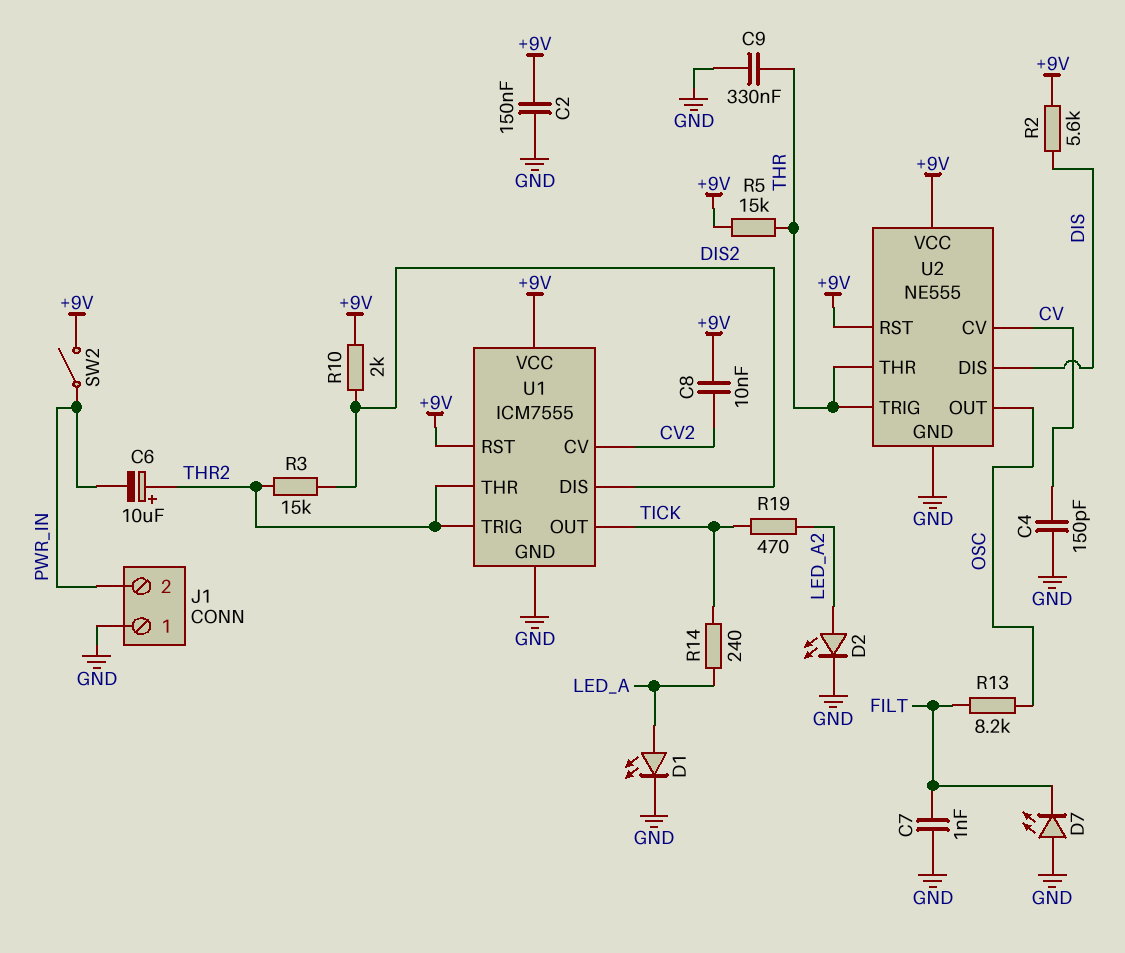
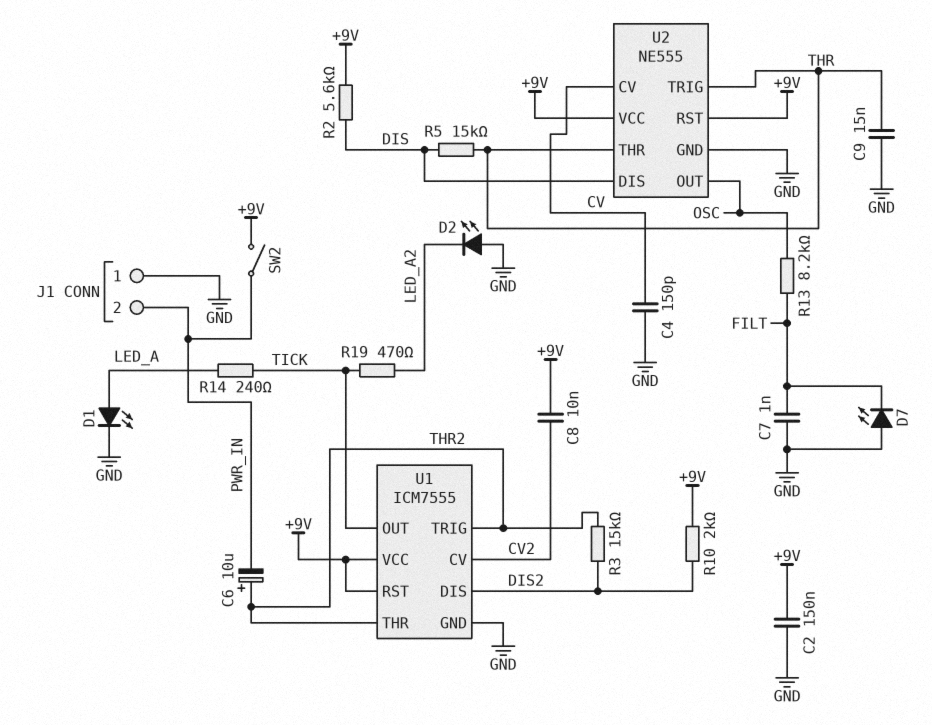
C9: 330nF (GND, THR) -> 15nF (GND, THR)
D2: LED (A LED_A2, K GND) -> LED (A GND, K LED_A2)
R5: 15k (+9V, THR) -> 15k (DIS, THR)

